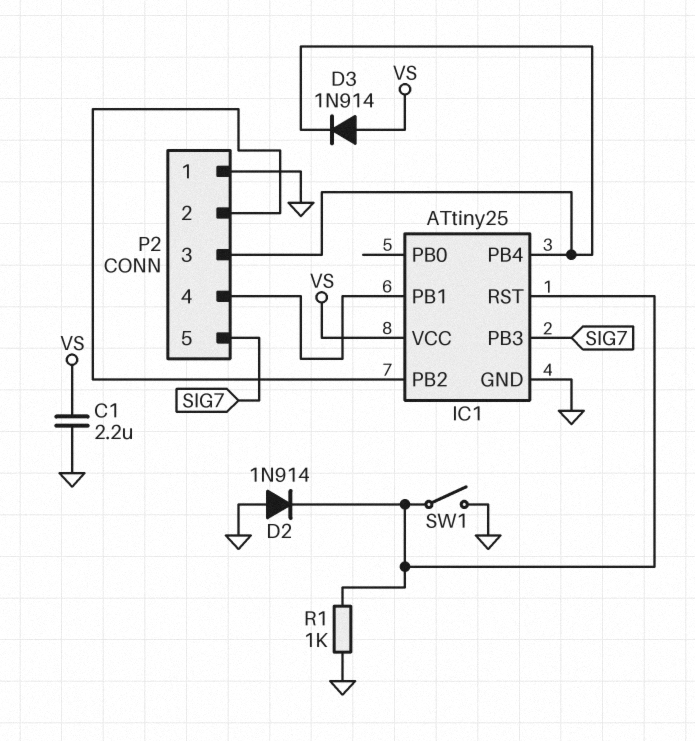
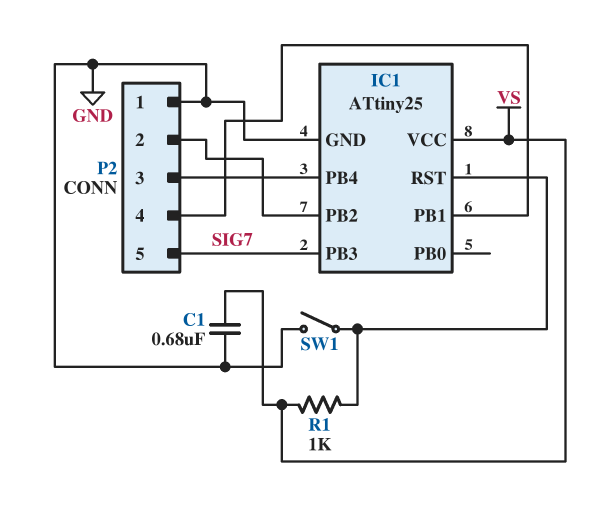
C1: 2.2uF (GND, VS) -> 680nF (GND, VS)
D2: diode 1N914 (A GND, K IC1/RST) -> none
D3: diode 1N914 (A VS, K IC1/PB4) -> none
R1: 1k (GND, IC1/RST) -> 1k (IC1/RST, VS)

